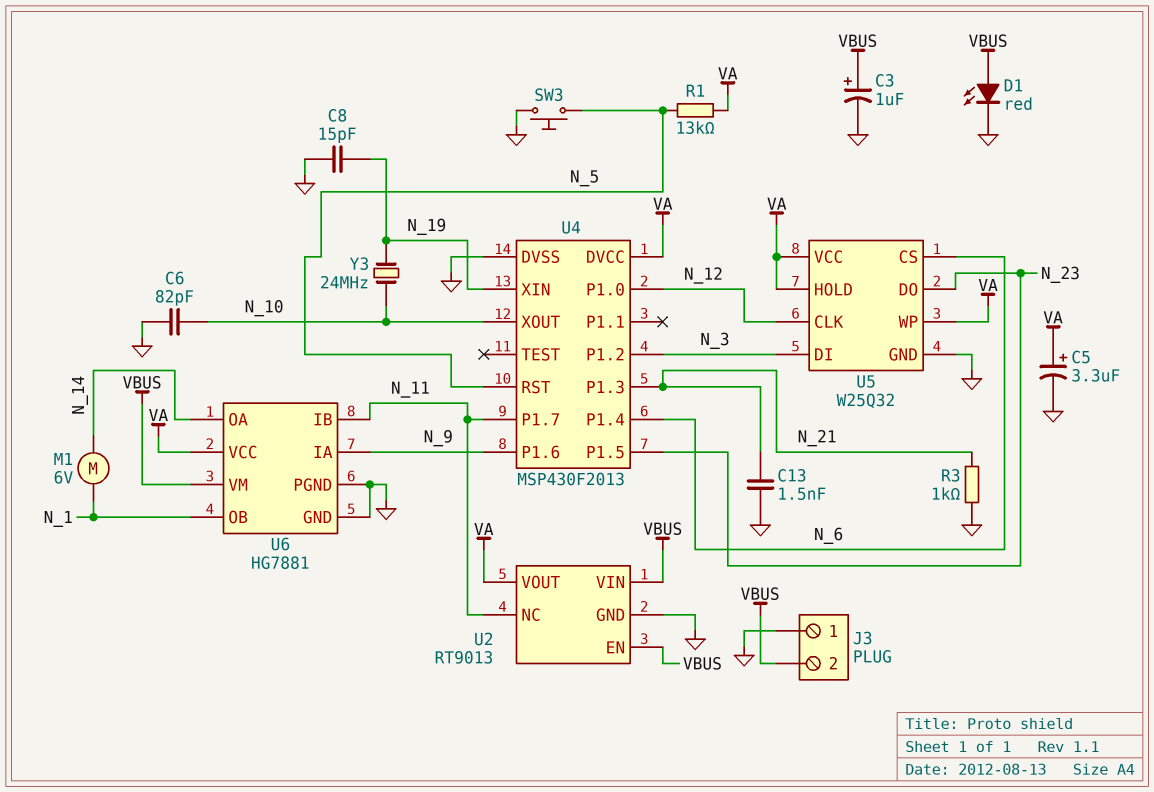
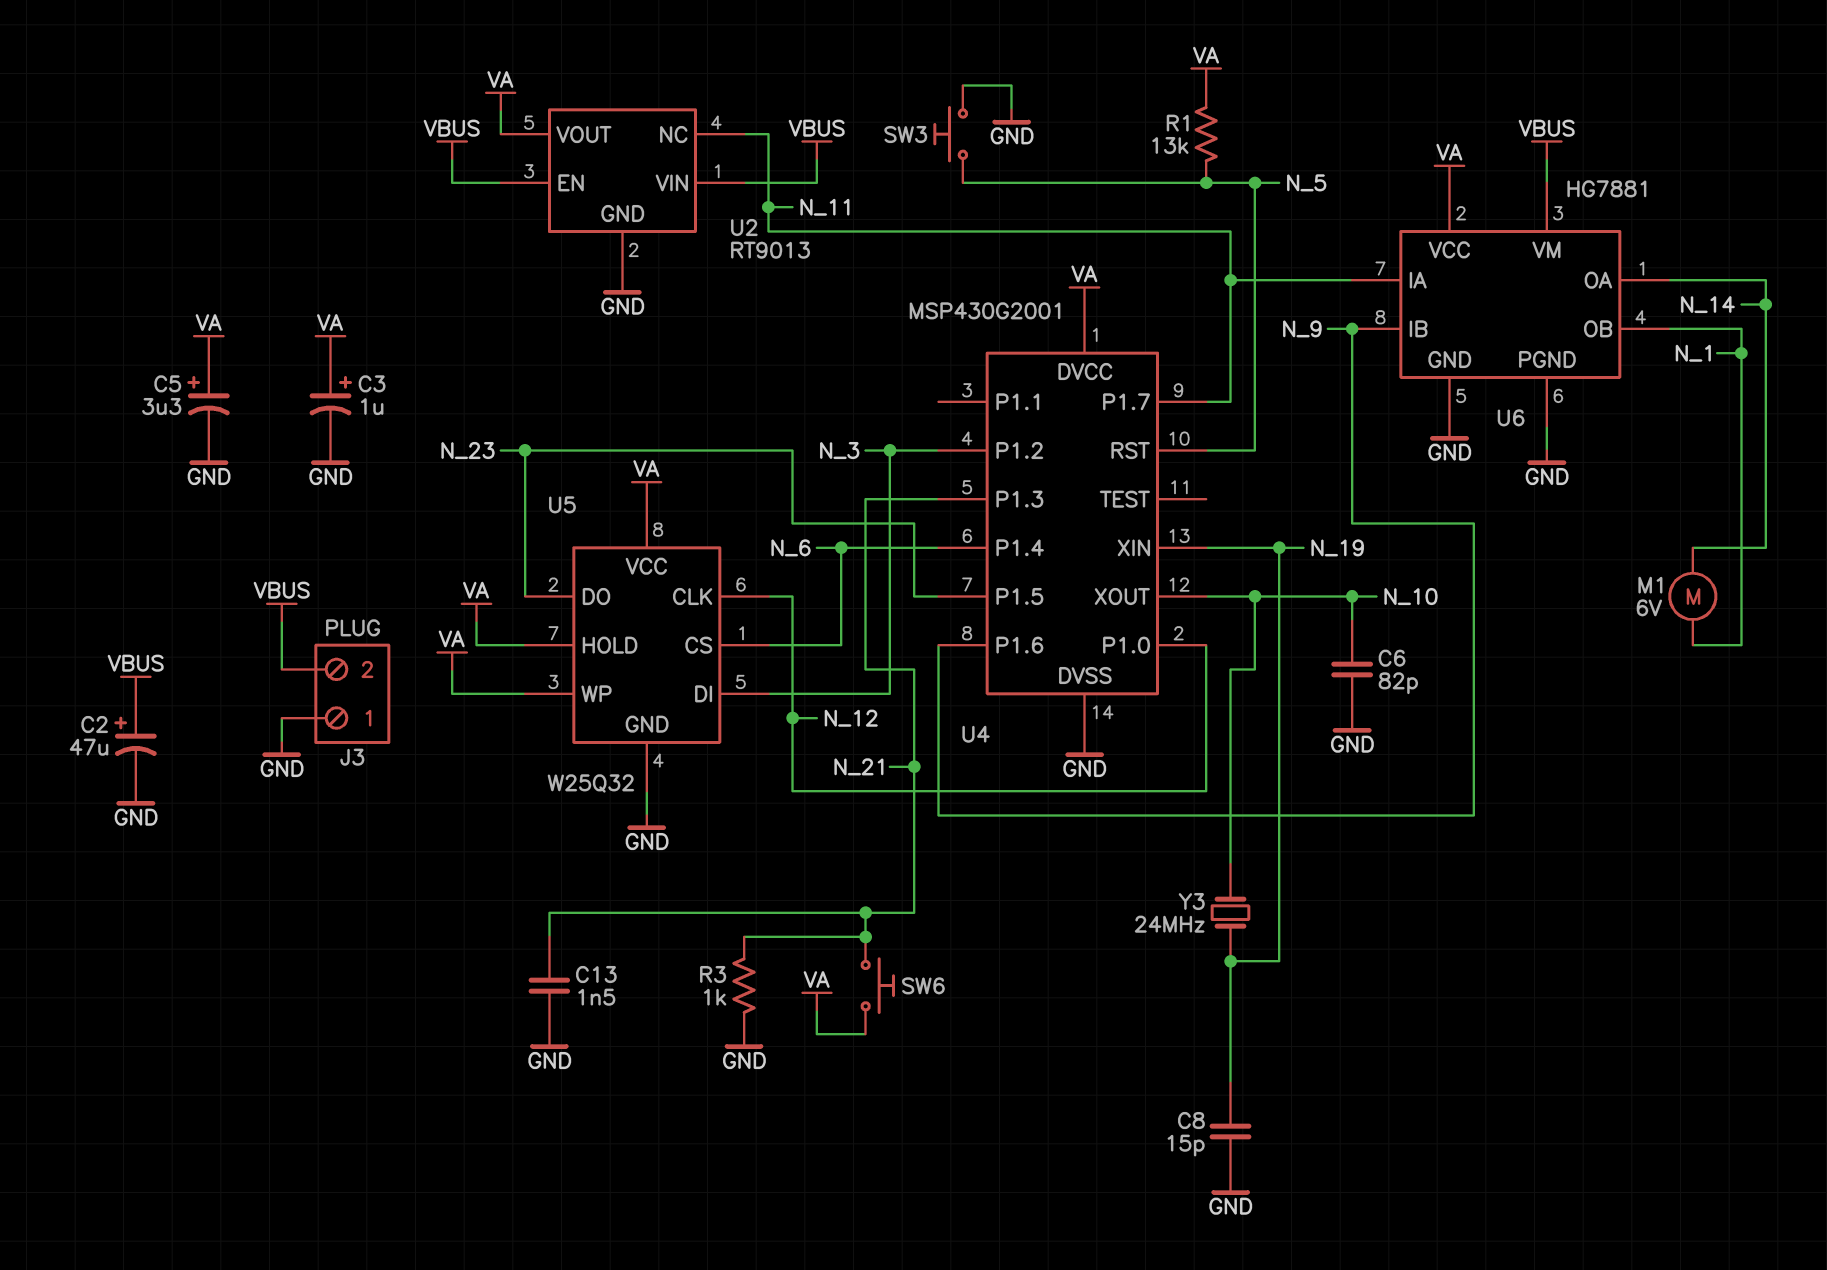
C2: none -> 47uF (plus VBUS, minus GND)
C3: 1uF (plus VBUS, minus GND) -> 1uF (plus VA, minus GND)
D1: LED red (A VBUS, K GND) -> none
SW6: none -> button (N_21, VA)
U4: MSP430F2013 -> MSP430G2001
U6 pin IA: N_9 -> N_11
U6 pin IB: N_11 -> N_9

